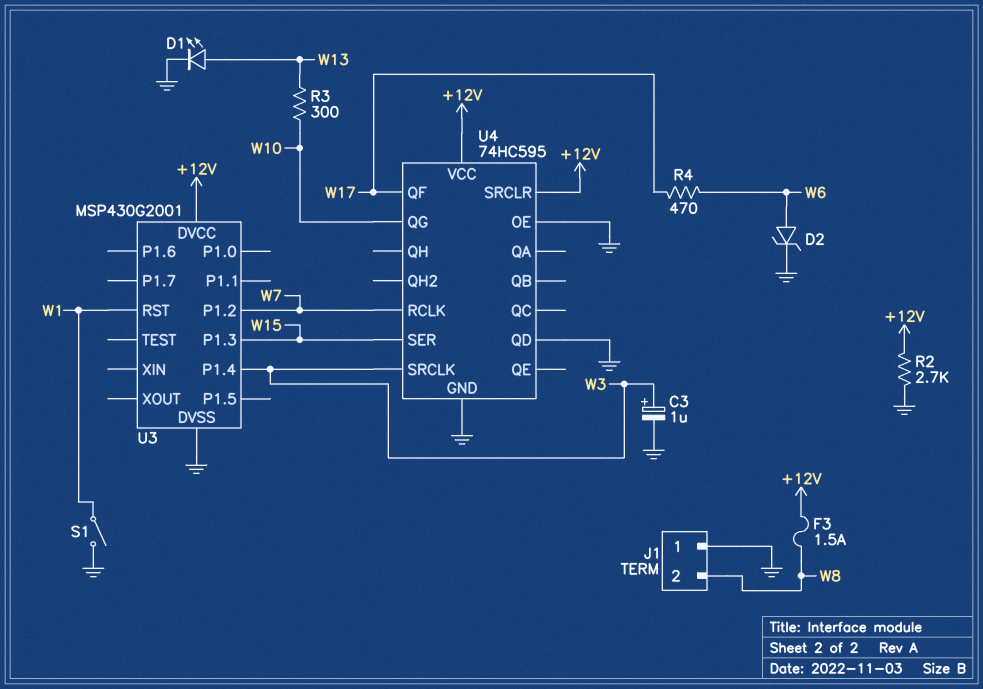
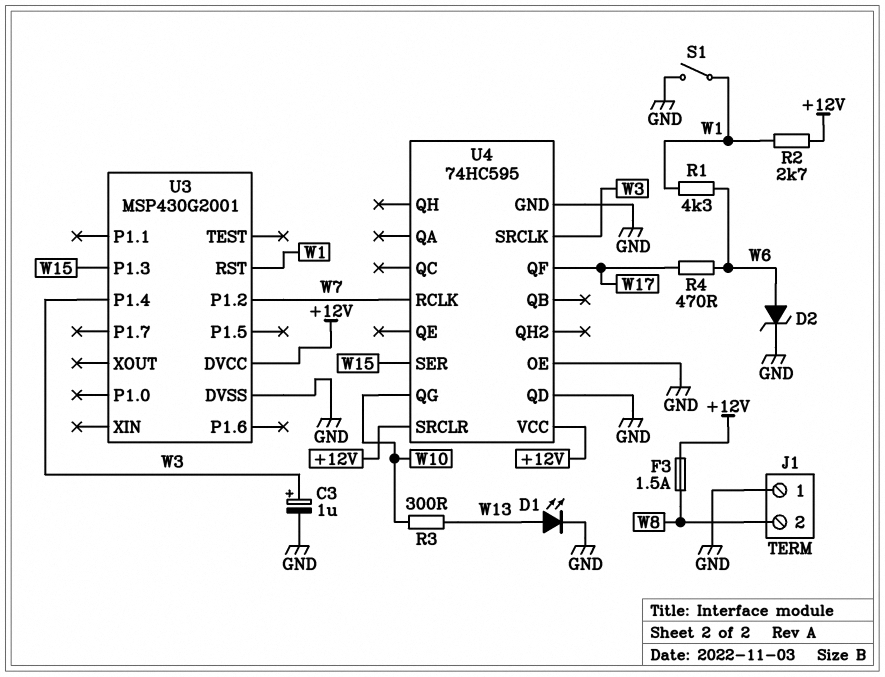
R1: none -> 4.3k (W1, W6)
R2: 2.7k (+12V, GND) -> 2.7k (+12V, W1)

